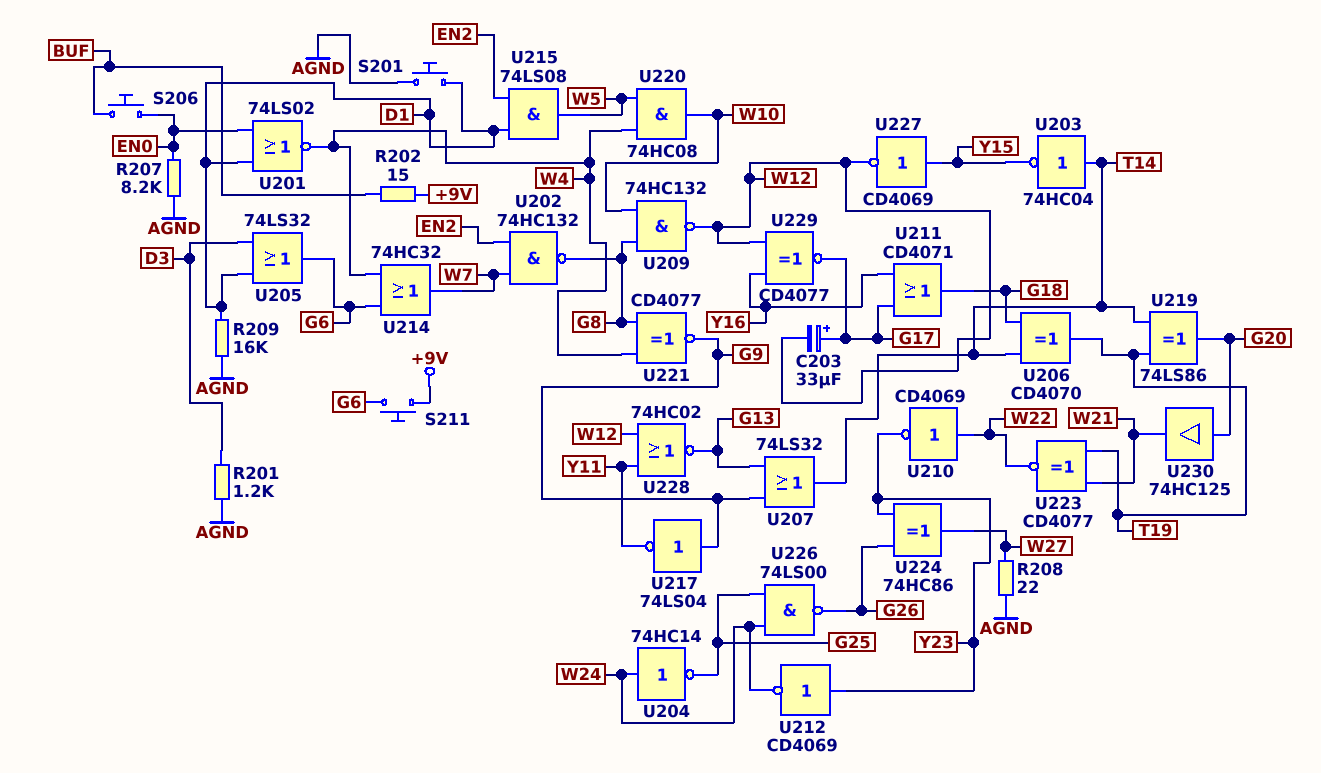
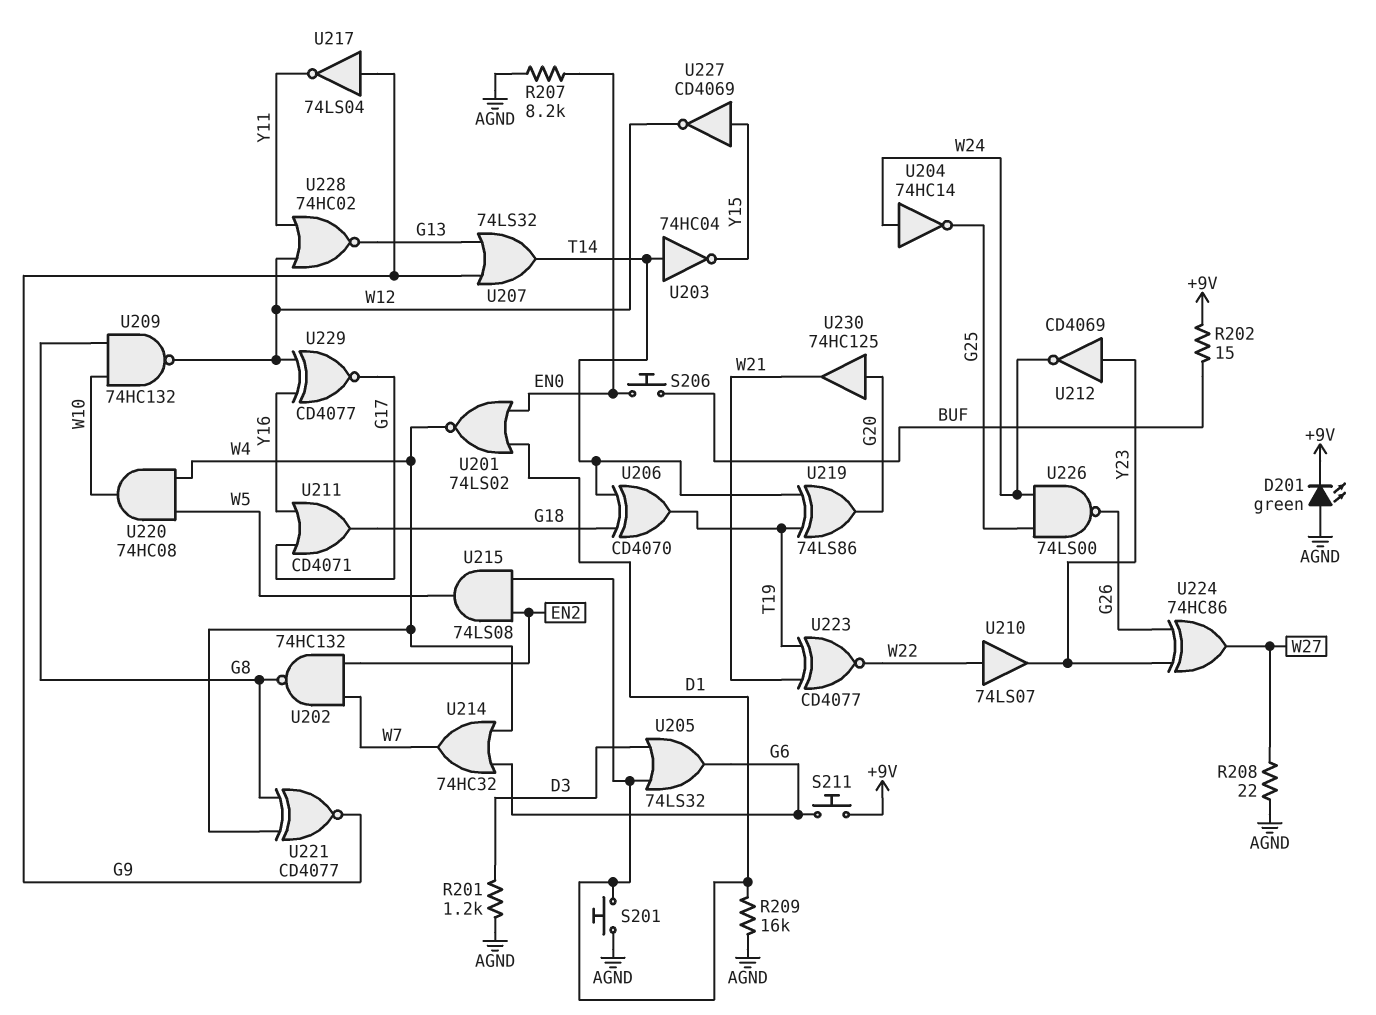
C203: 33uF (plus G17, minus W12) -> none
D201: none -> LED green (A AGND, K +9V)
U210: NOT CD4069 (in W22, out Y23) -> buffer 74LS07 (in W22, out Y23)

